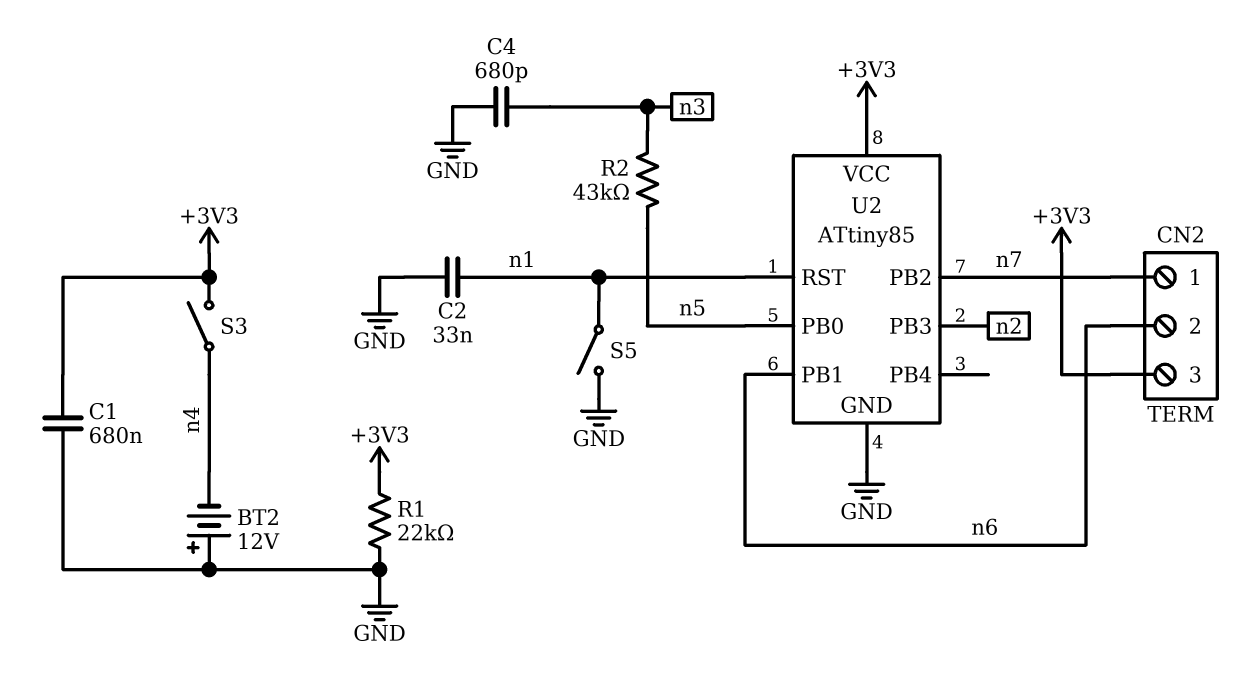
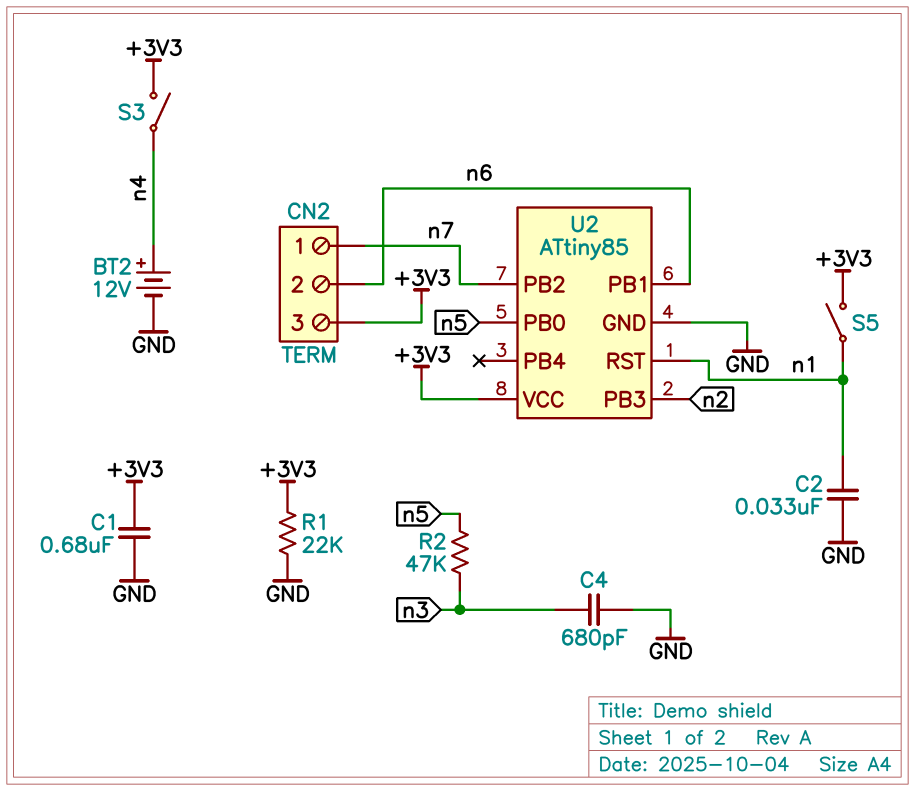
BT2: 12V (plus GND, minus n4) -> 12V (plus n4, minus GND)
R2: 43k (n3, n5) -> 47k (n3, n5)
S5: switch (GND, n1) -> switch (+3V3, n1)

